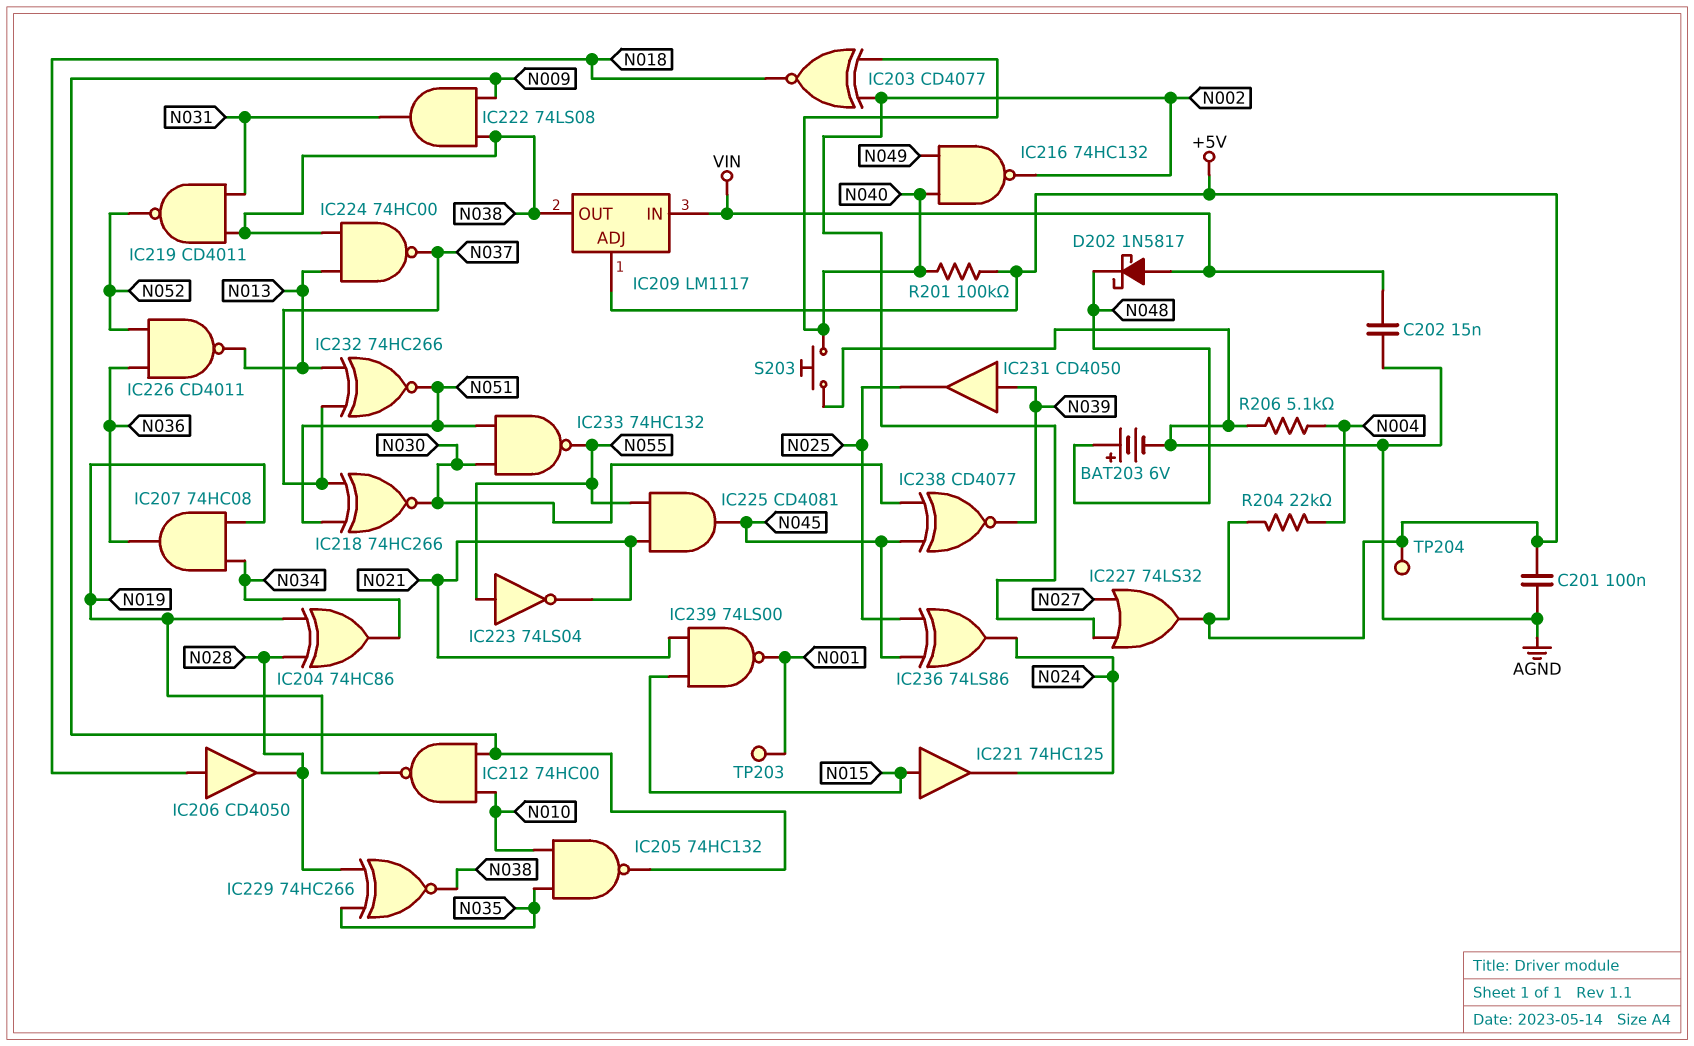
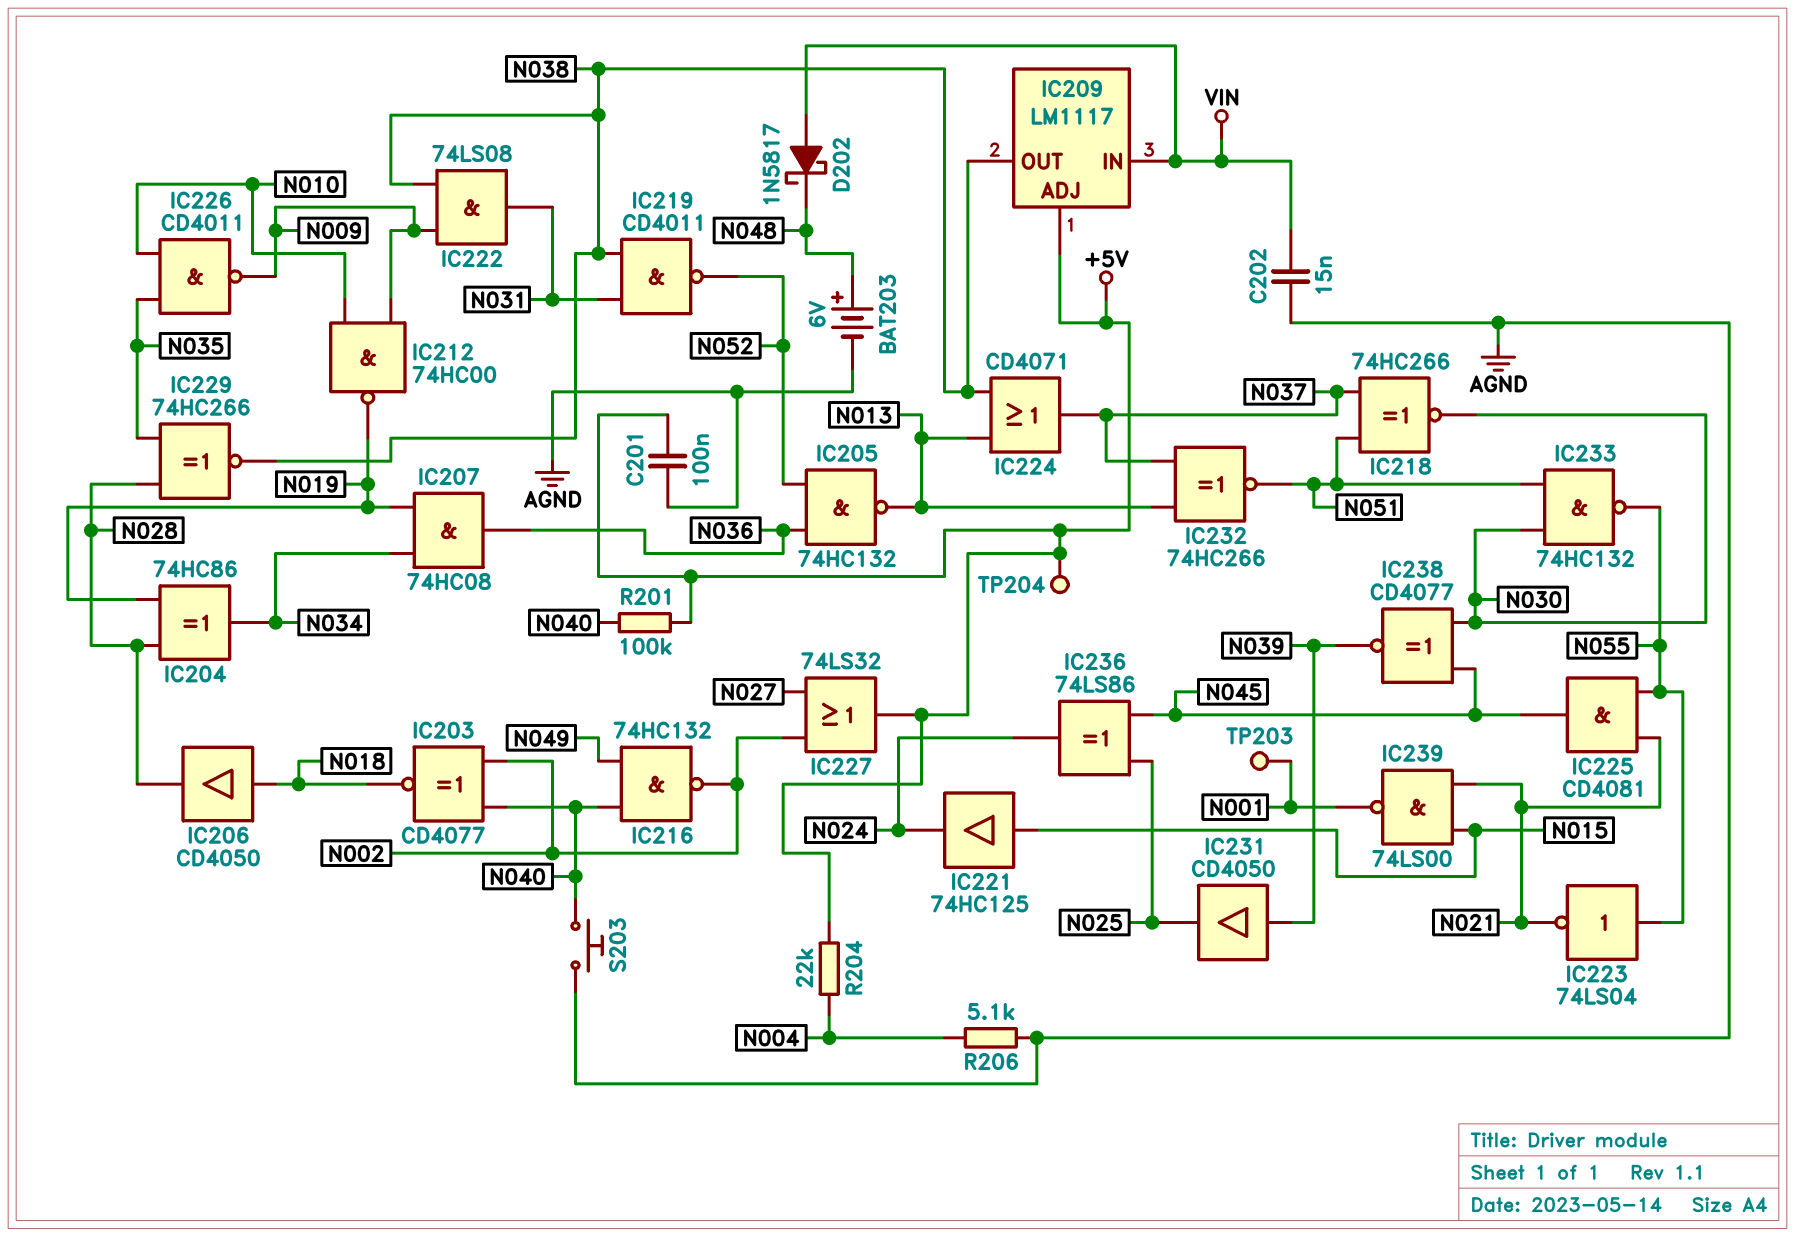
IC205: NAND 74HC132 (in N010, in N035, out N009) -> NAND 74HC132 (in N036, in N052, out N013)
IC224: NAND 74HC00 (in N013, in N038, out N037) -> OR CD4071 (in N013, in N038, out N037)
IC226: NAND CD4011 (in N036, in N052, out N013) -> NAND CD4011 (in N010, in N035, out N009)

